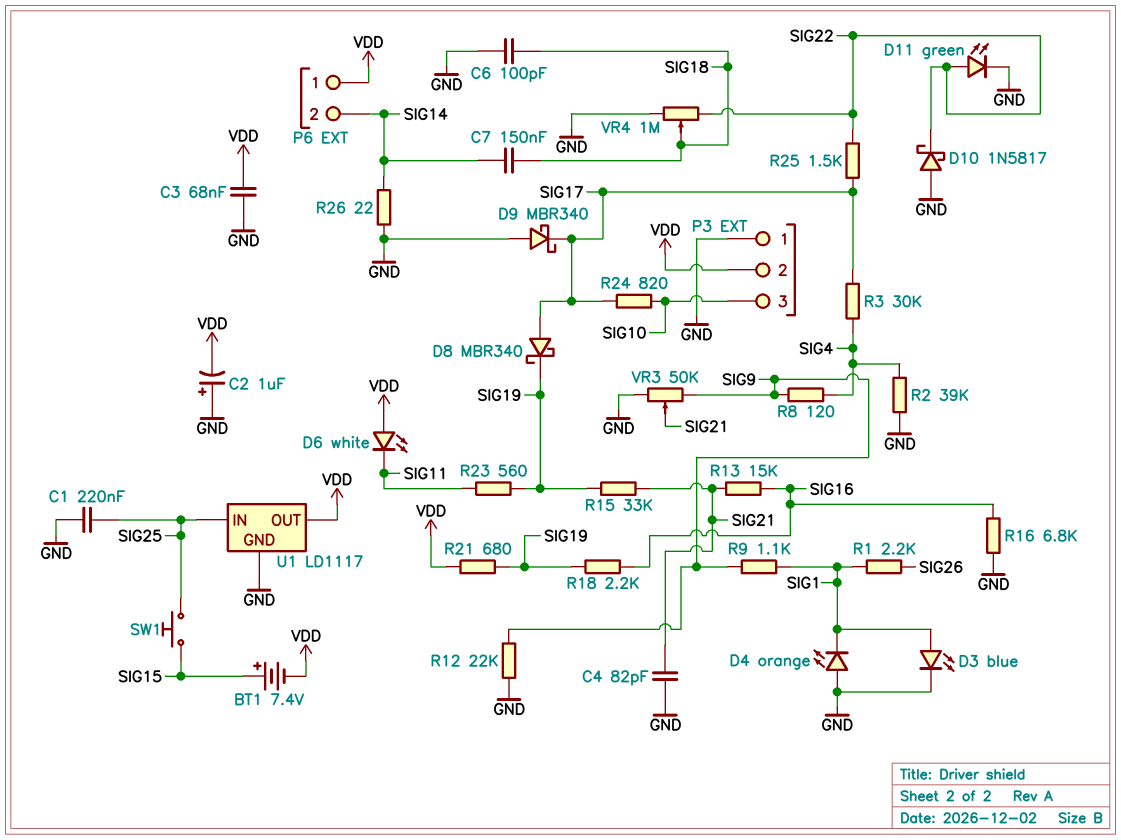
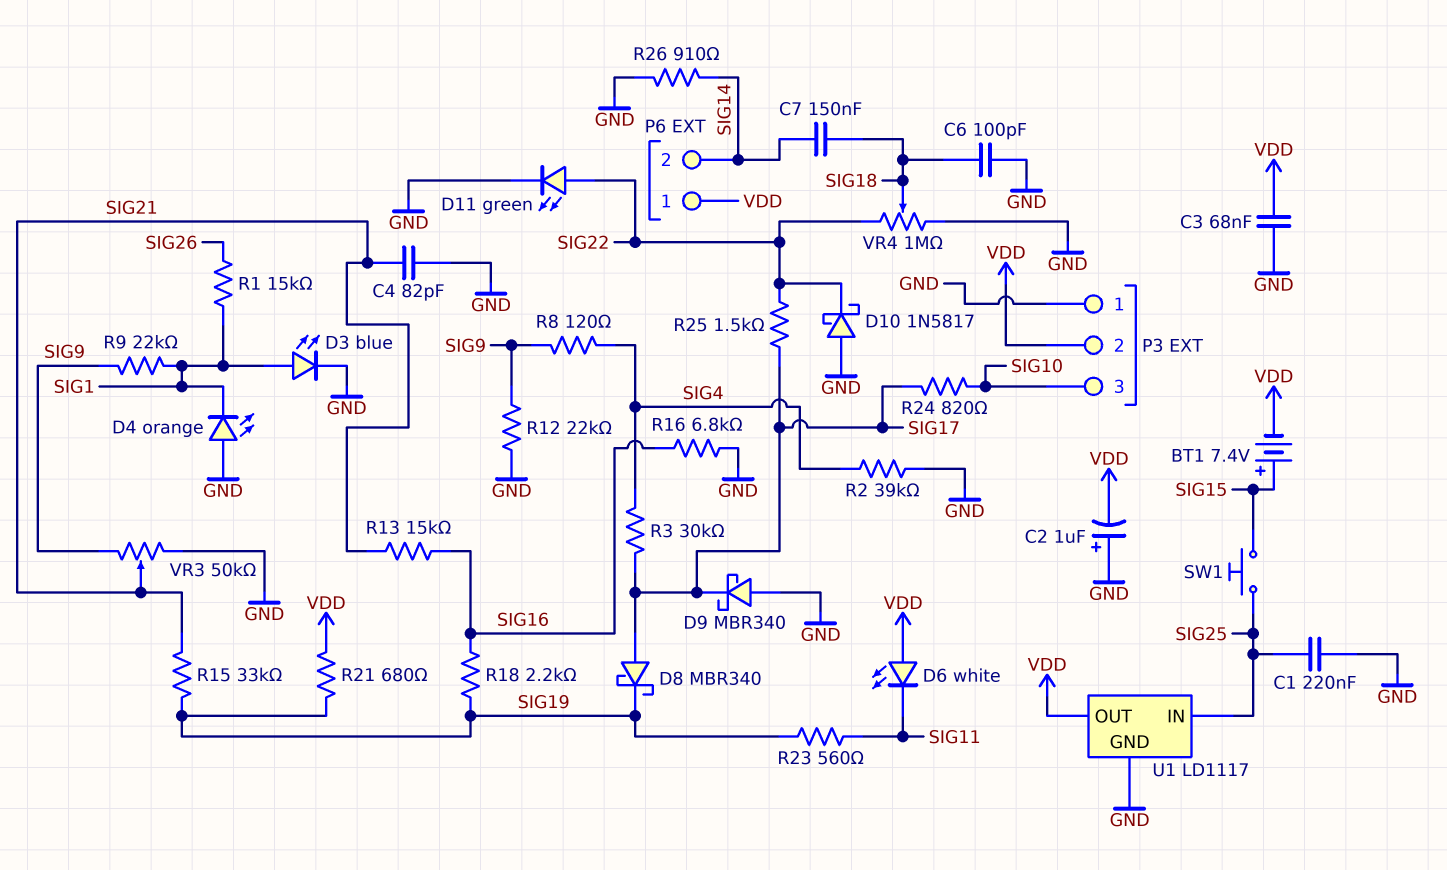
R1: 2.2k (SIG1, SIG26) -> 15k (SIG1, SIG26)
R9: 1.1k (SIG1, SIG9) -> 22k (SIG1, SIG9)
R26: 22 (GND, SIG14) -> 910 (GND, SIG14)

